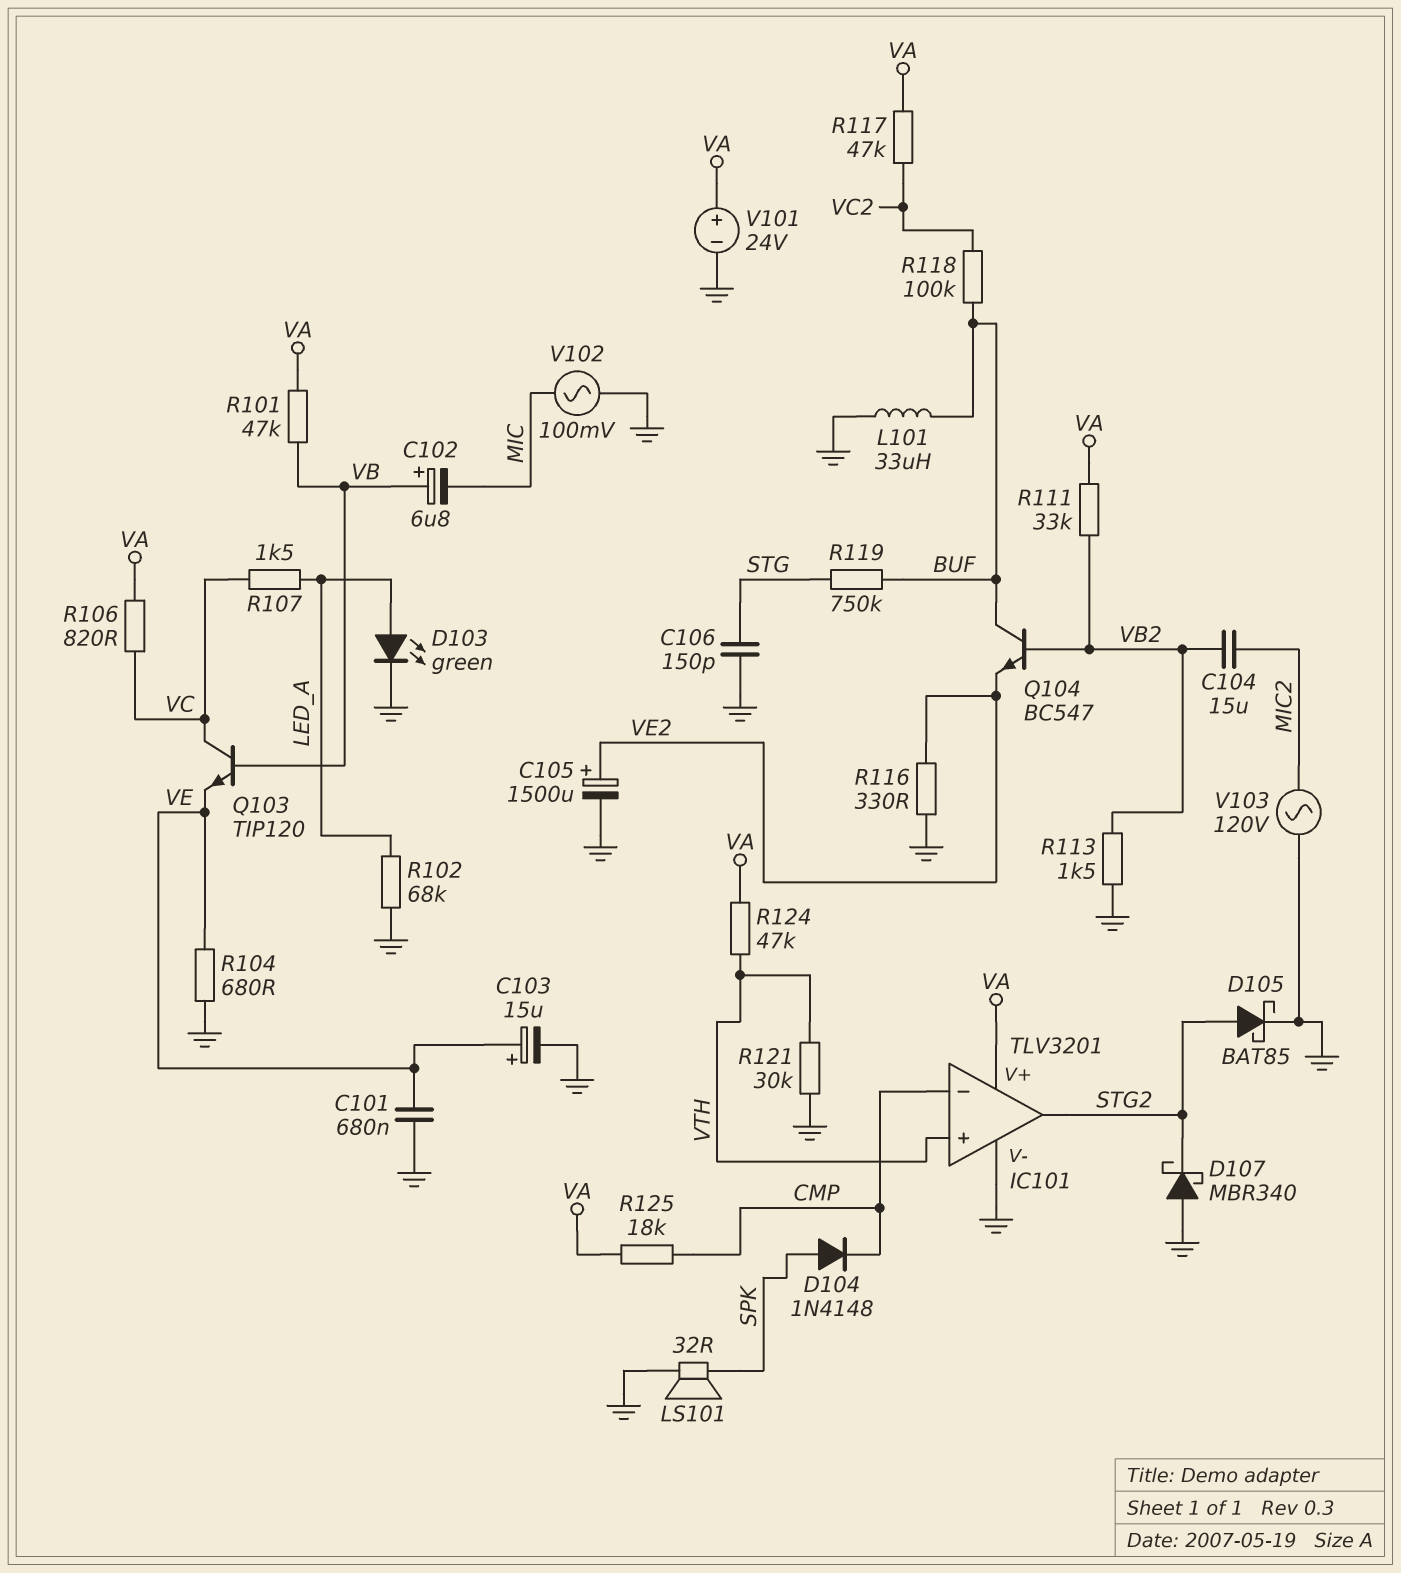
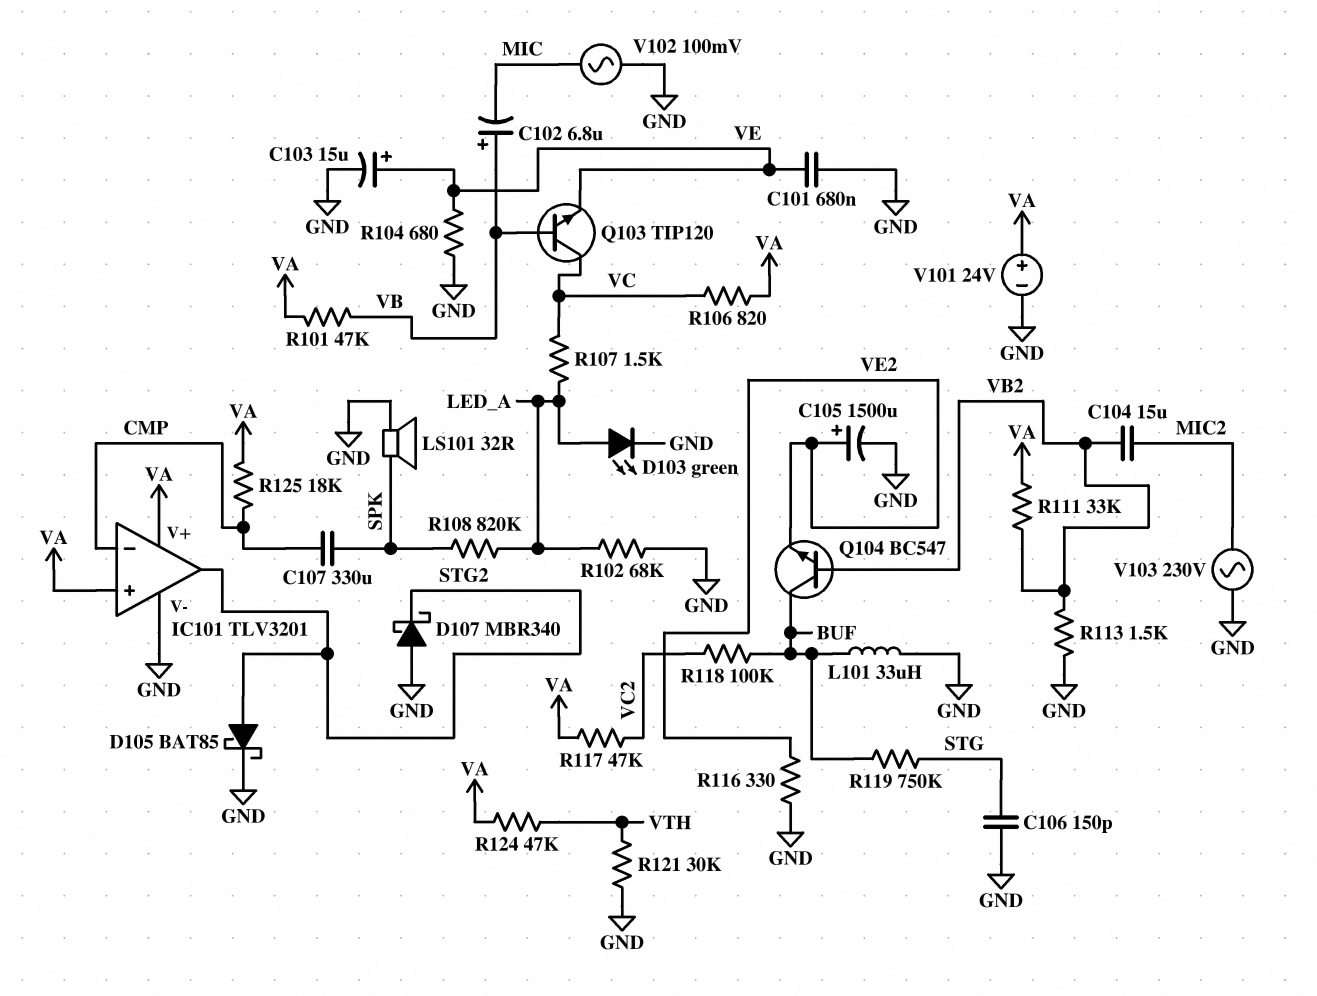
C107: none -> 330uF (CMP, SPK)
D104: diode 1N4148 (A SPK, K CMP) -> none
IC101 pin in+: VTH -> VA
R108: none -> 820k (LED_A, SPK)
V103: AC 120V (GND, MIC2) -> AC 230V (GND, MIC2)

